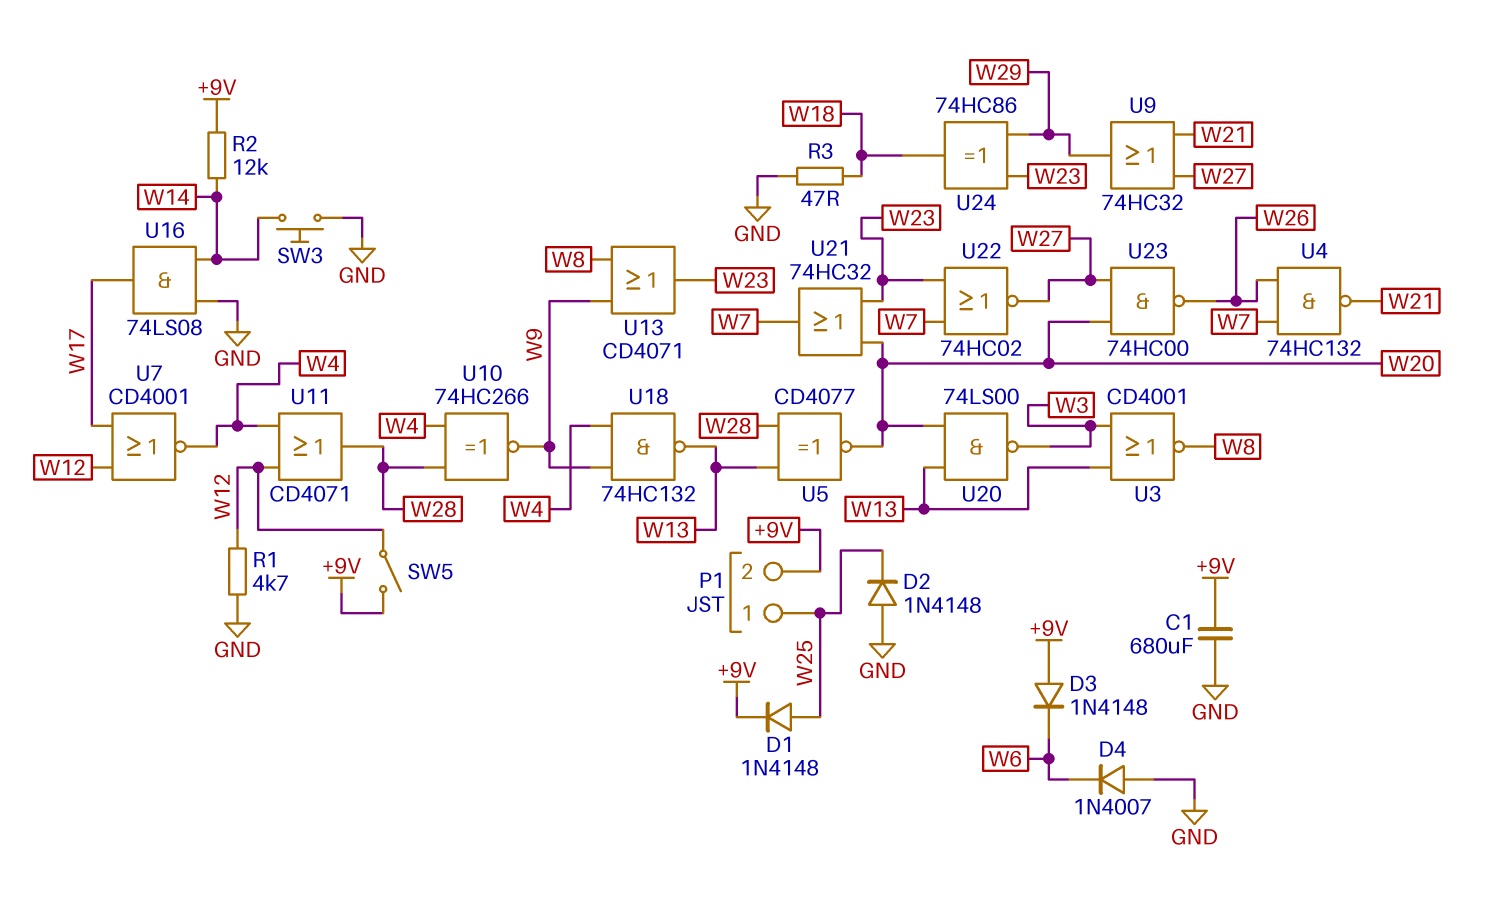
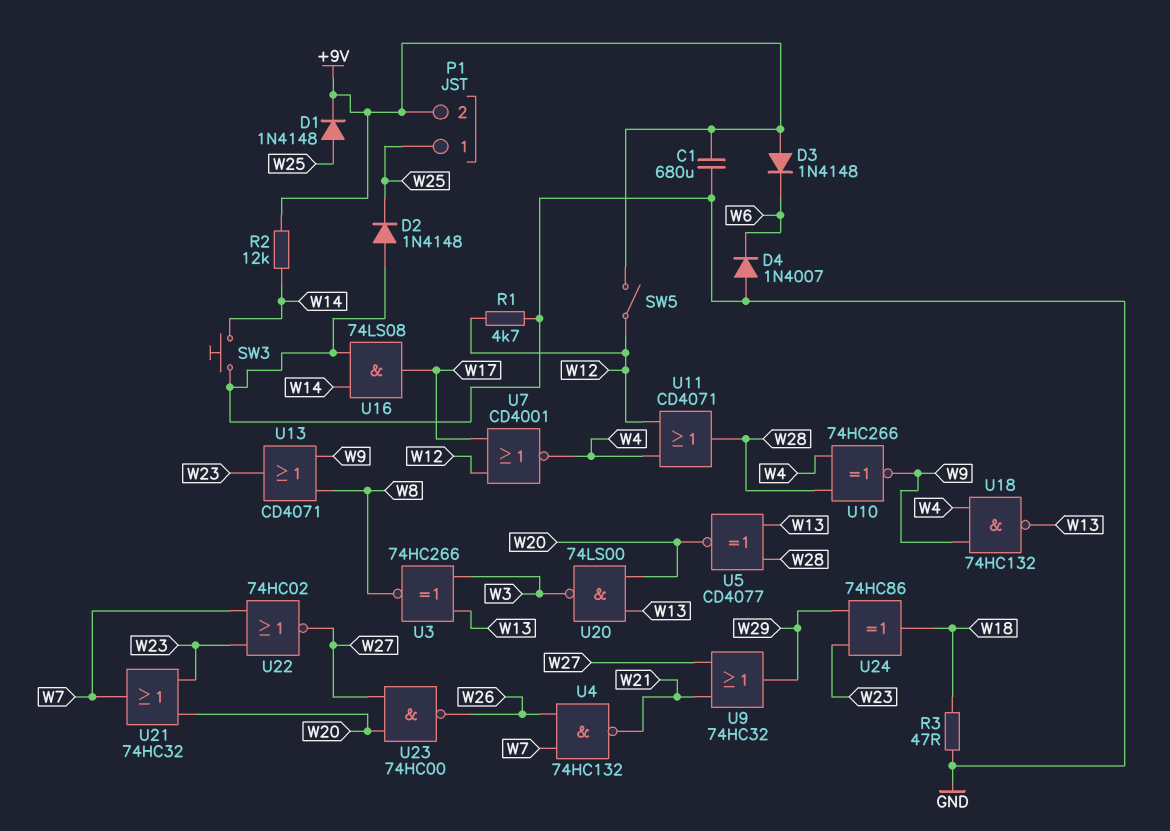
U3: NOR CD4001 (in W3, in W13, out W8) -> XNOR 74HC266 (in W3, in W13, out W8)

